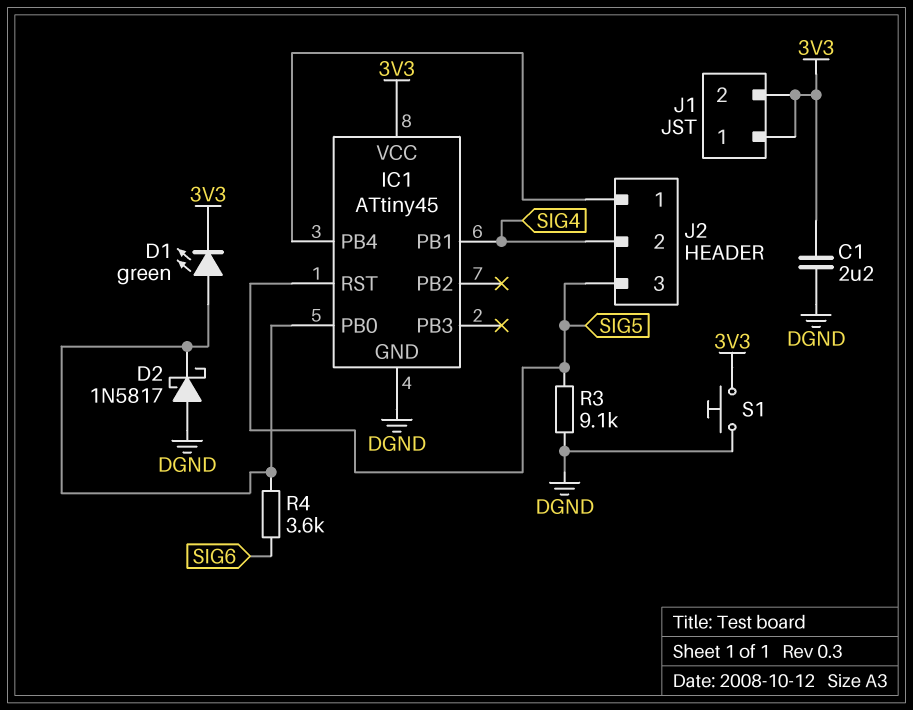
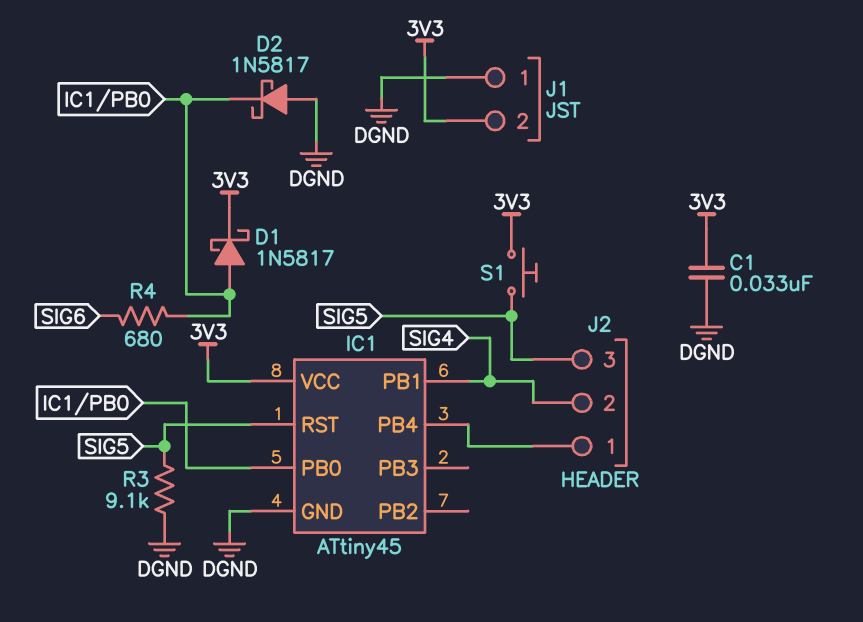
C1: 2.2uF (3V3, DGND) -> 33nF (3V3, DGND)
D1: LED green (A IC1/PB0, K 3V3) -> schottky 1N5817 (A IC1/PB0, K 3V3)
J1 pin 1: 3V3 -> DGND
R4: 3.6k (IC1/PB0, SIG6) -> 680 (IC1/PB0, SIG6)
S1: button (3V3, DGND) -> button (3V3, SIG5)

